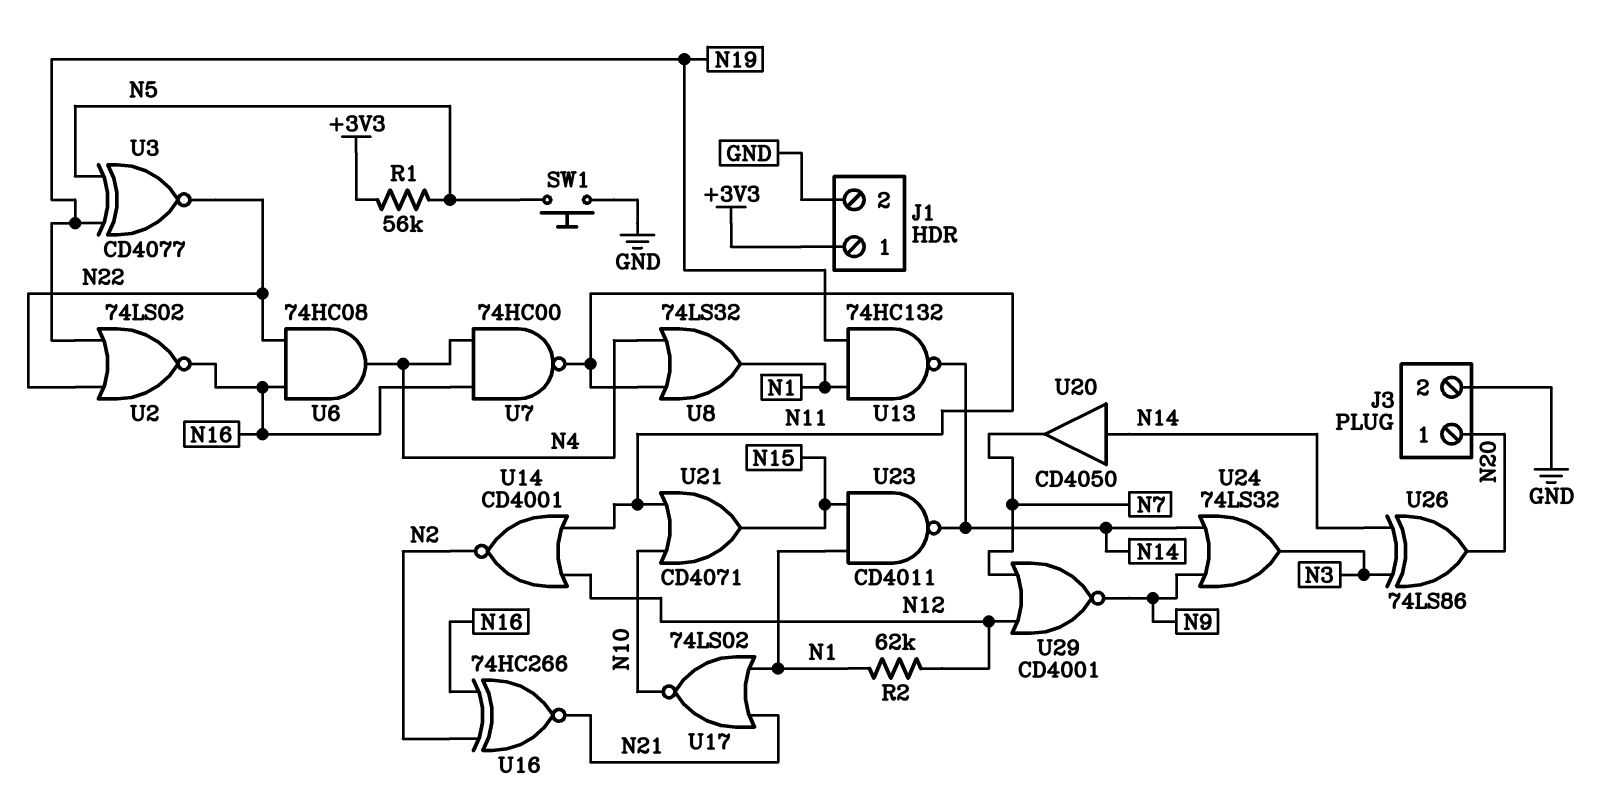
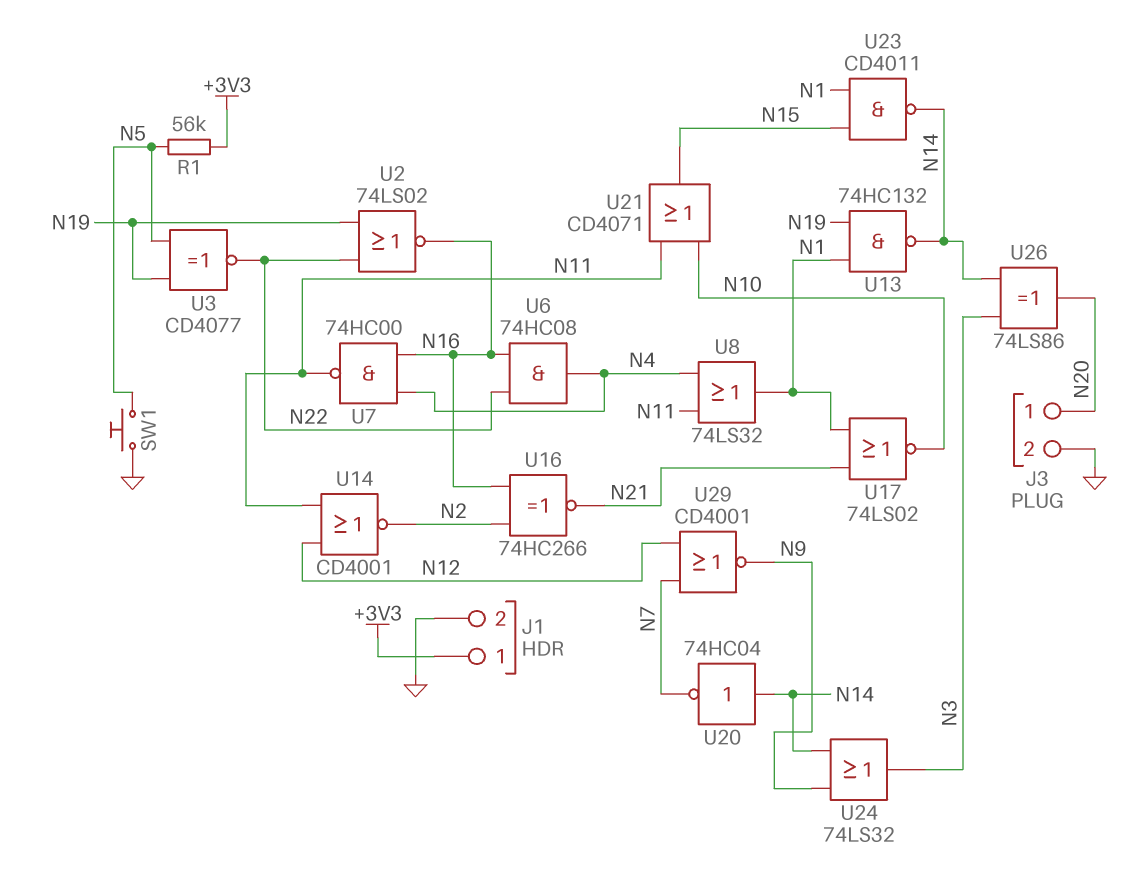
R2: 62k (N1, N12) -> none
U20: buffer CD4050 (in N14, out N7) -> NOT 74HC04 (in N14, out N7)

